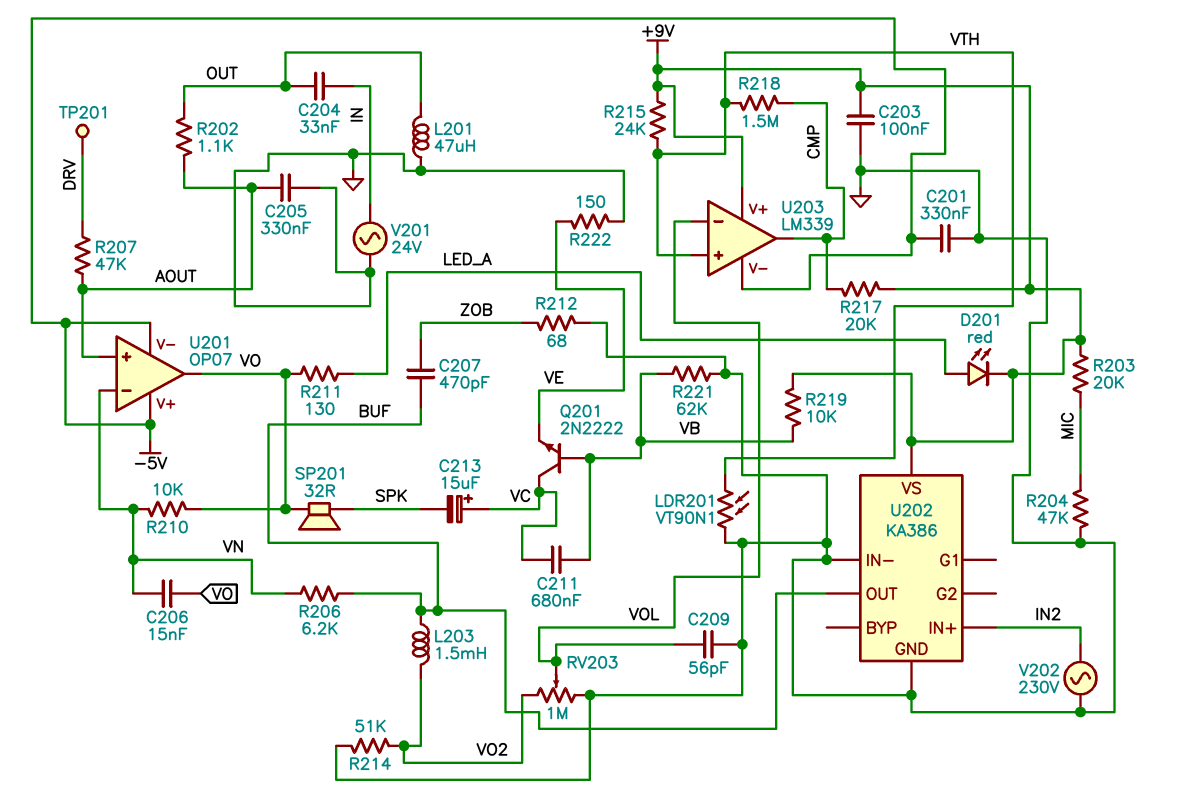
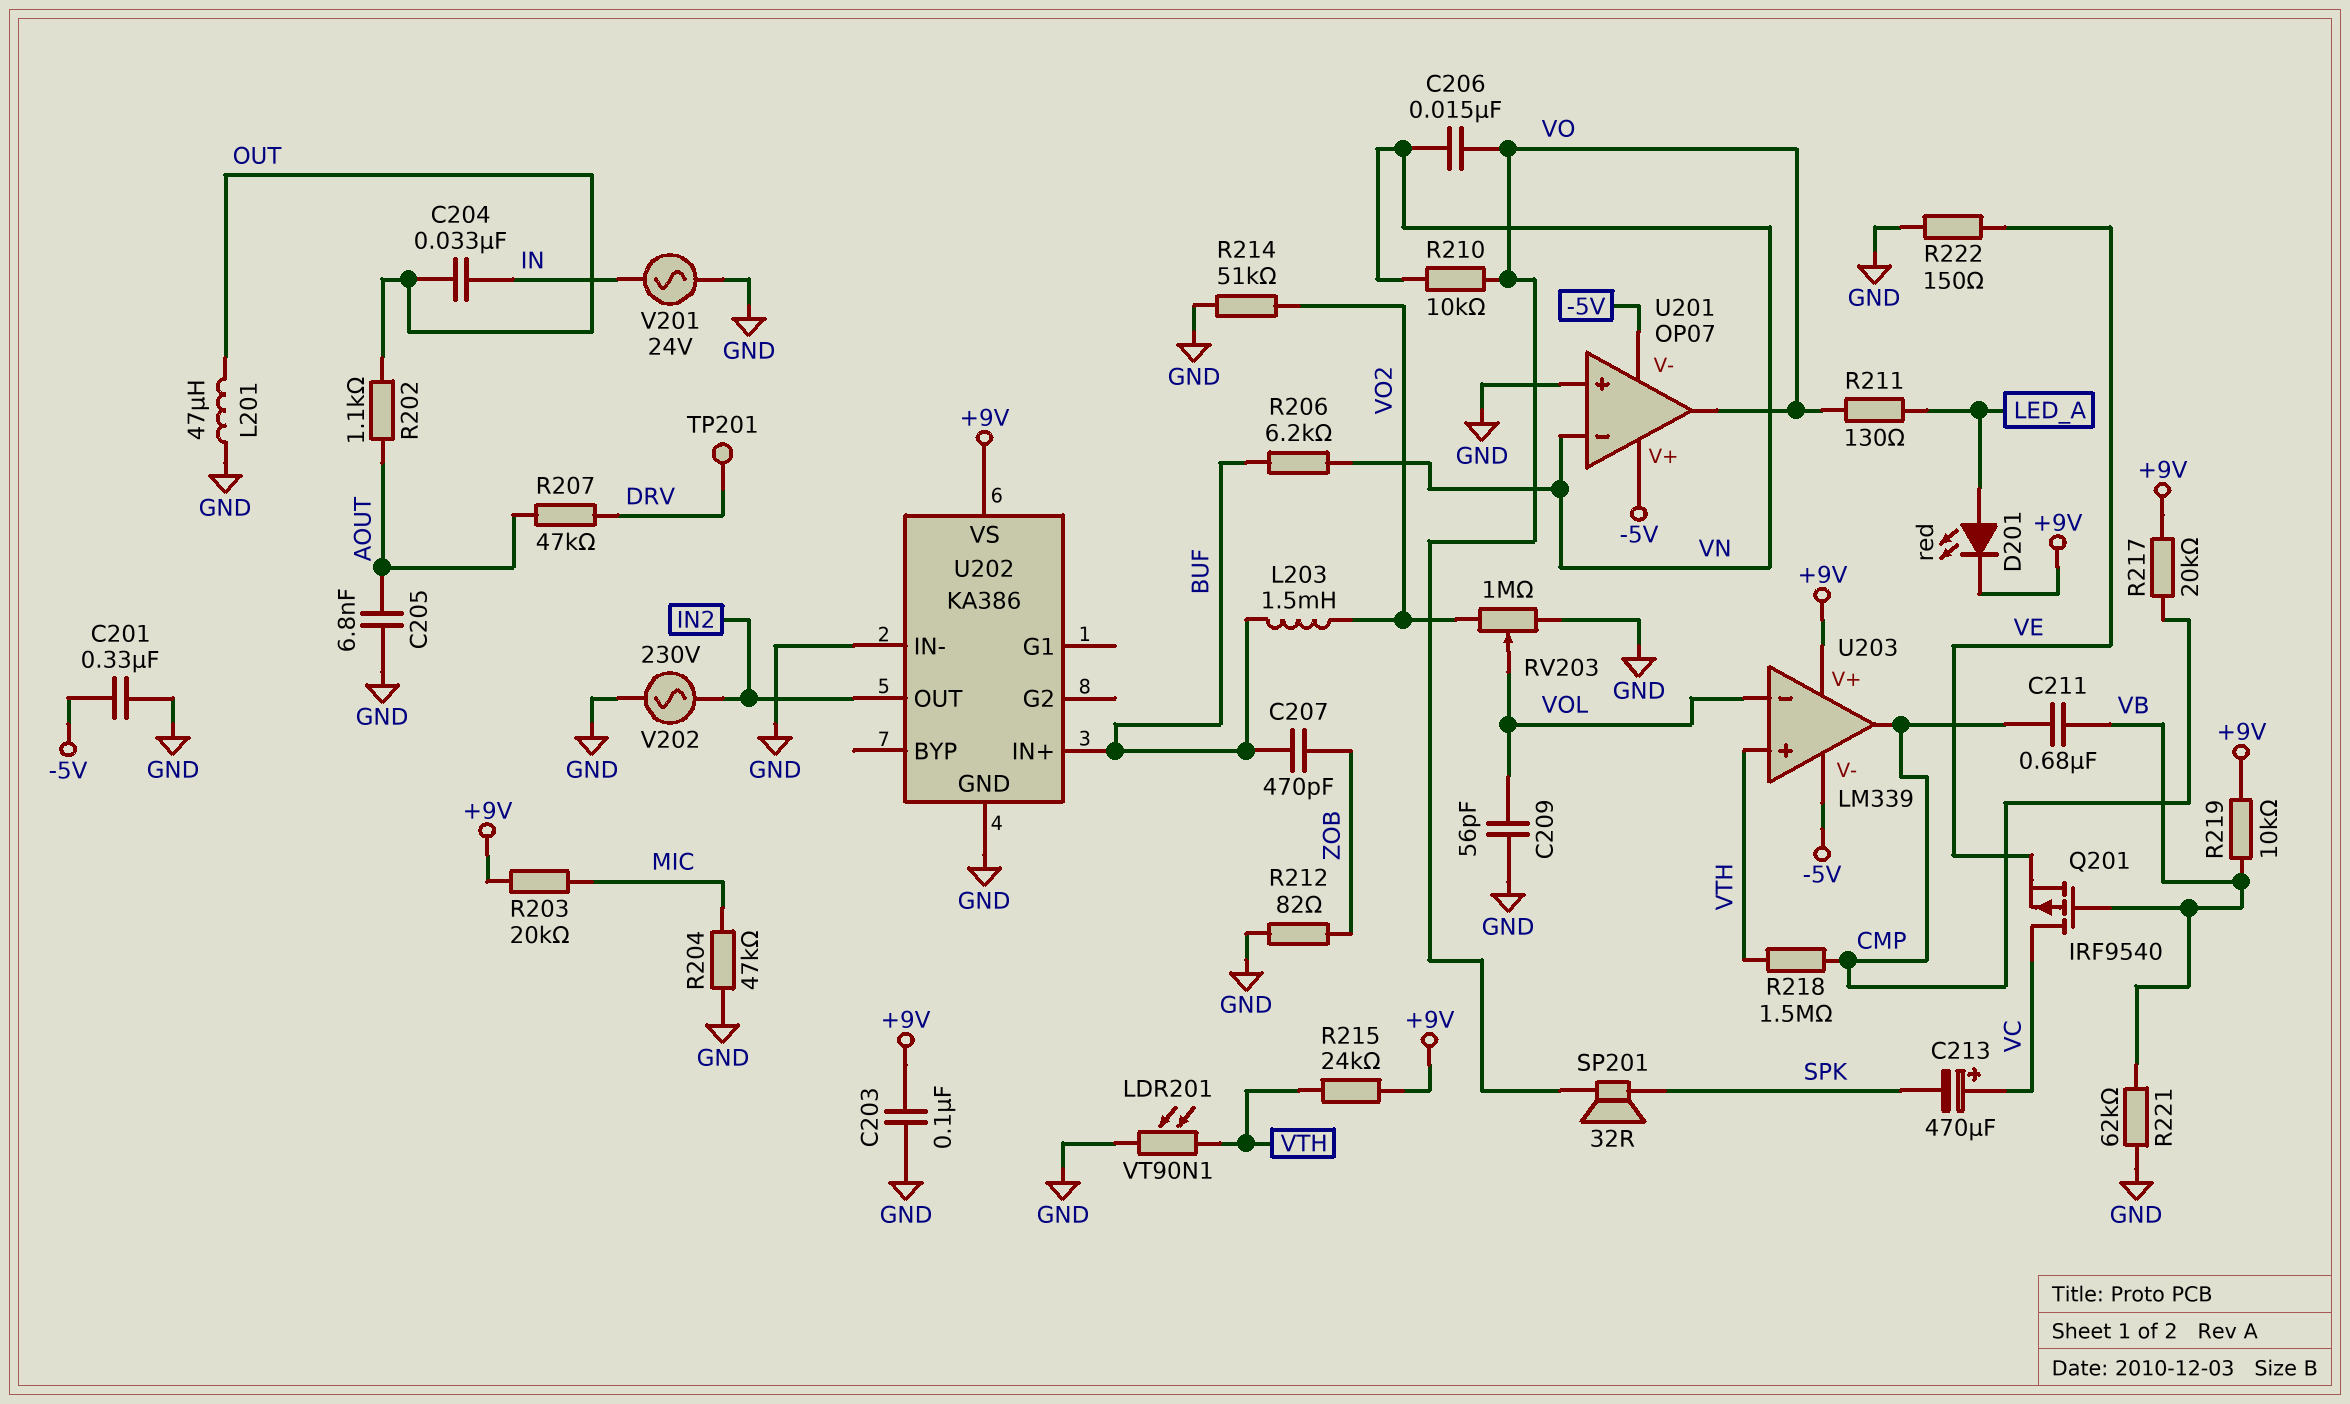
C205: 330nF (AOUT, GND) -> 6.8nF (AOUT, GND)
C211: 680nF (VB, VC) -> 680nF (CMP, VB)
C213: 15uF (plus VC, minus SPK) -> 470uF (plus VC, minus SPK)
Q201: NPN 2N2222 (B VB, C VC, E VE) -> PMOS IRF9540 (G VB, D VC, S VE)
R212: 68 (GND, ZOB) -> 82 (GND, ZOB)
U201 pin in+: AOUT -> GND
U202 pin IN+: IN2 -> BUF
U202 pin OUT: BUF -> IN2

